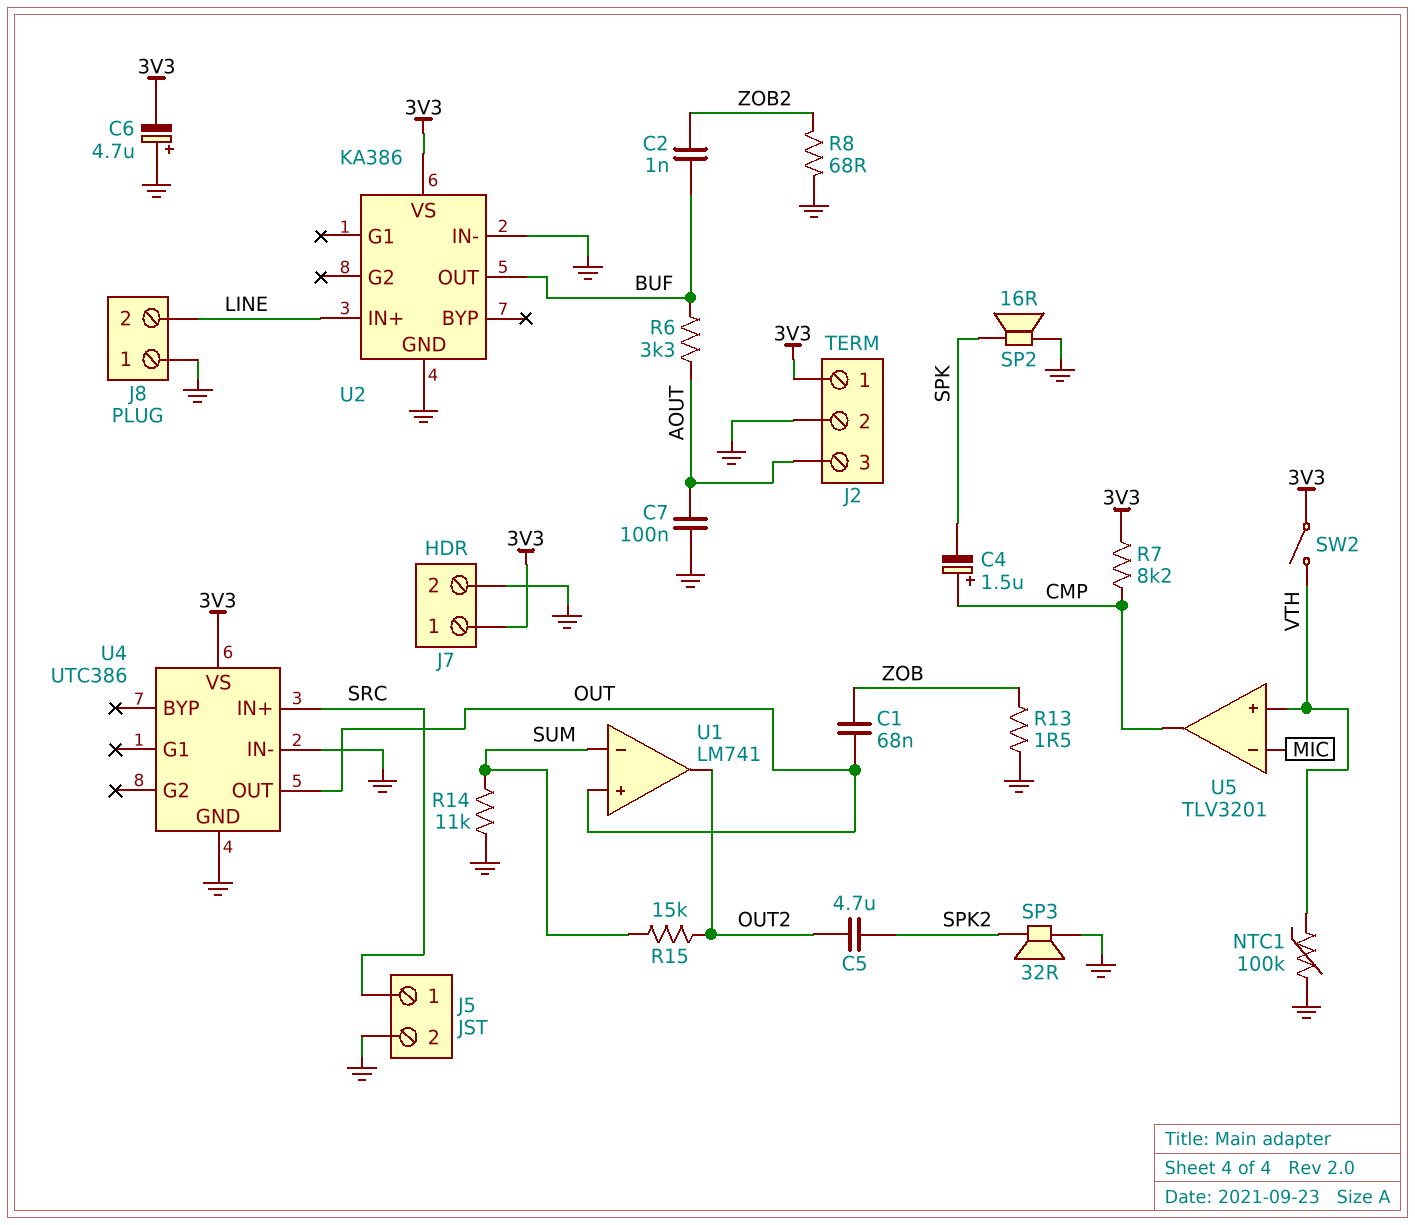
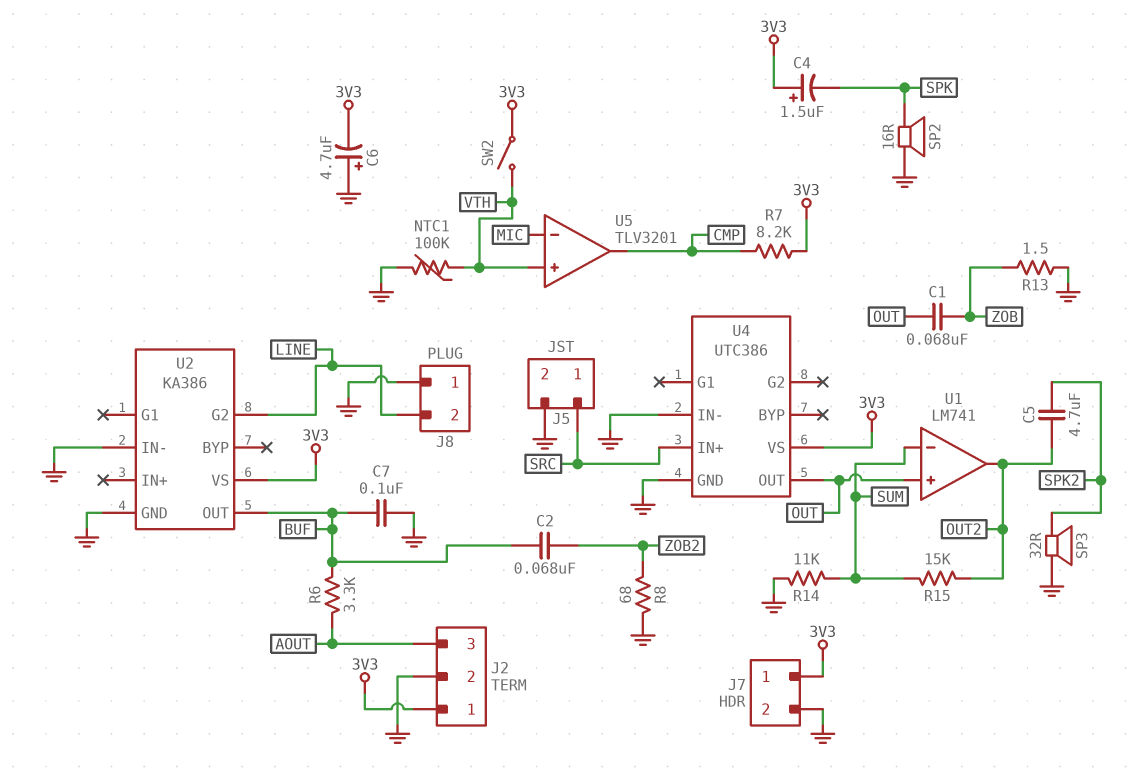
C2: 1nF (BUF, ZOB2) -> 68nF (BUF, ZOB2)
C4: 1.5uF (plus CMP, minus SPK) -> 1.5uF (plus 3V3, minus SPK)
C7: 100nF (AOUT, GND) -> 100nF (BUF, GND)
U2 pin G2: none -> LINE
U2 pin IN+: LINE -> none

